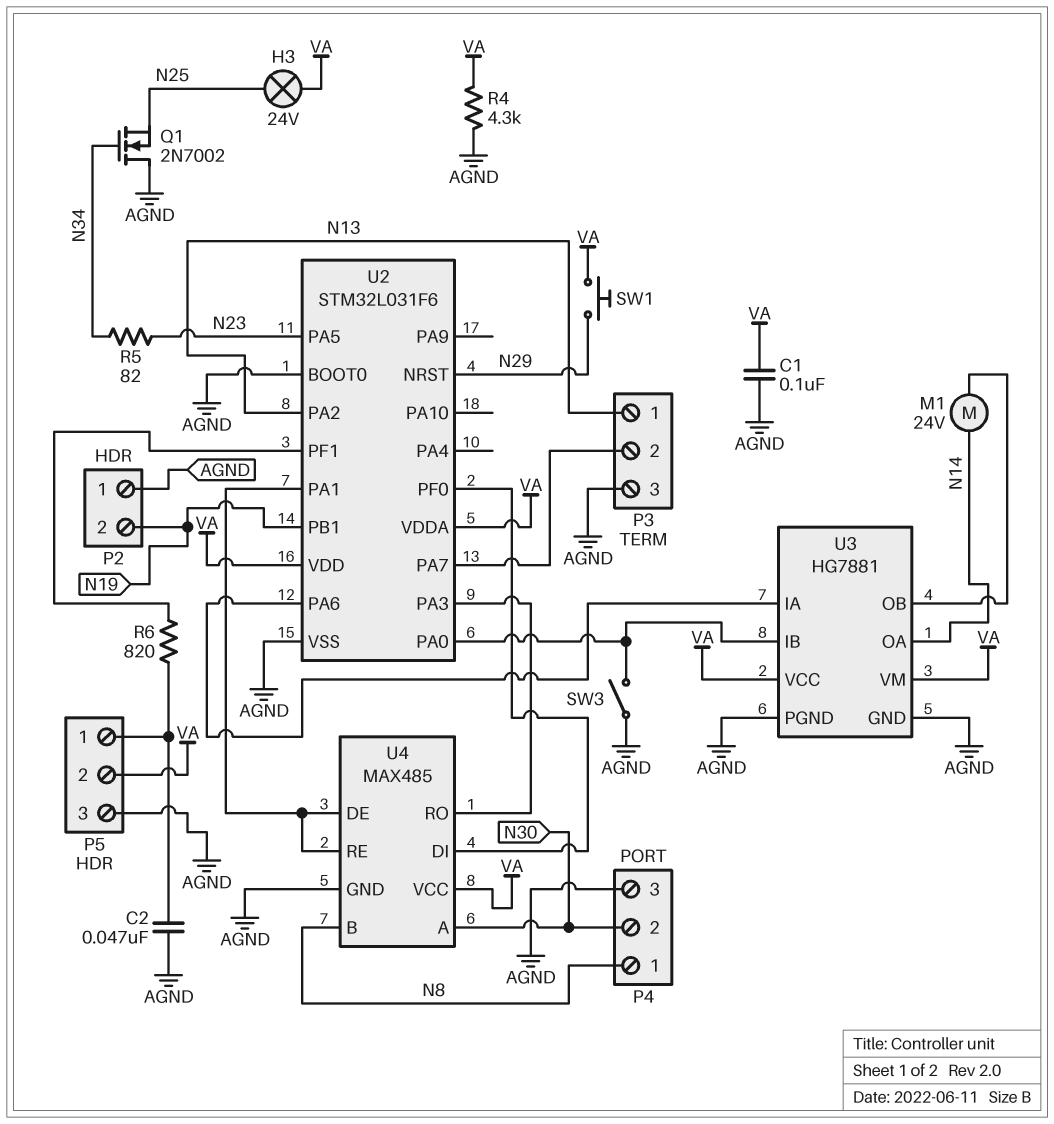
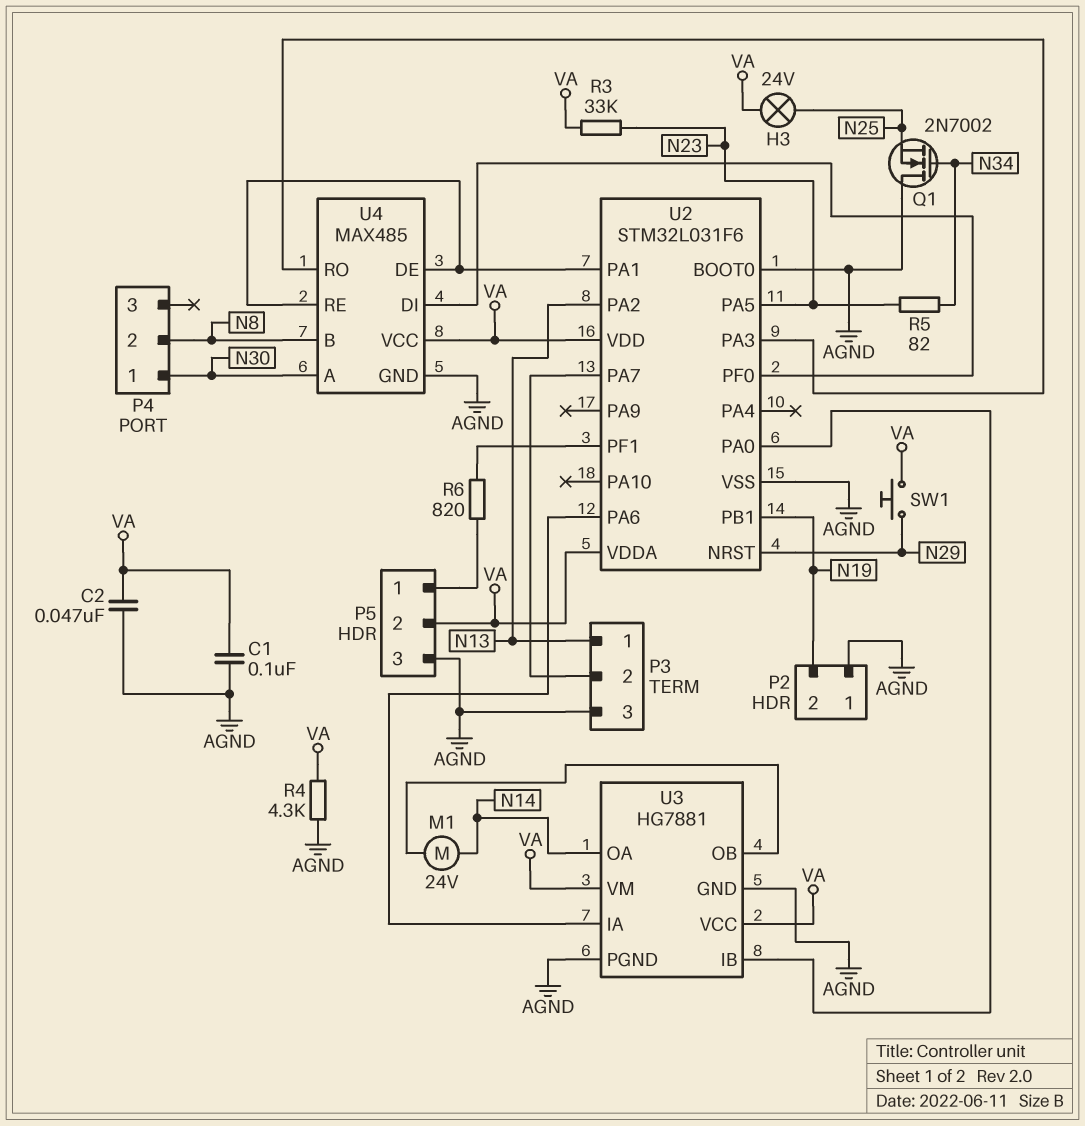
C2: 47nF (AGND, P5/1) -> 47nF (AGND, VA)
P4 pin 1: N8 -> N30
P4 pin 2: N30 -> N8
P4 pin 3: AGND -> none
R3: none -> 33k (N23, VA)
SW3: switch (AGND, U2/PA0) -> none

